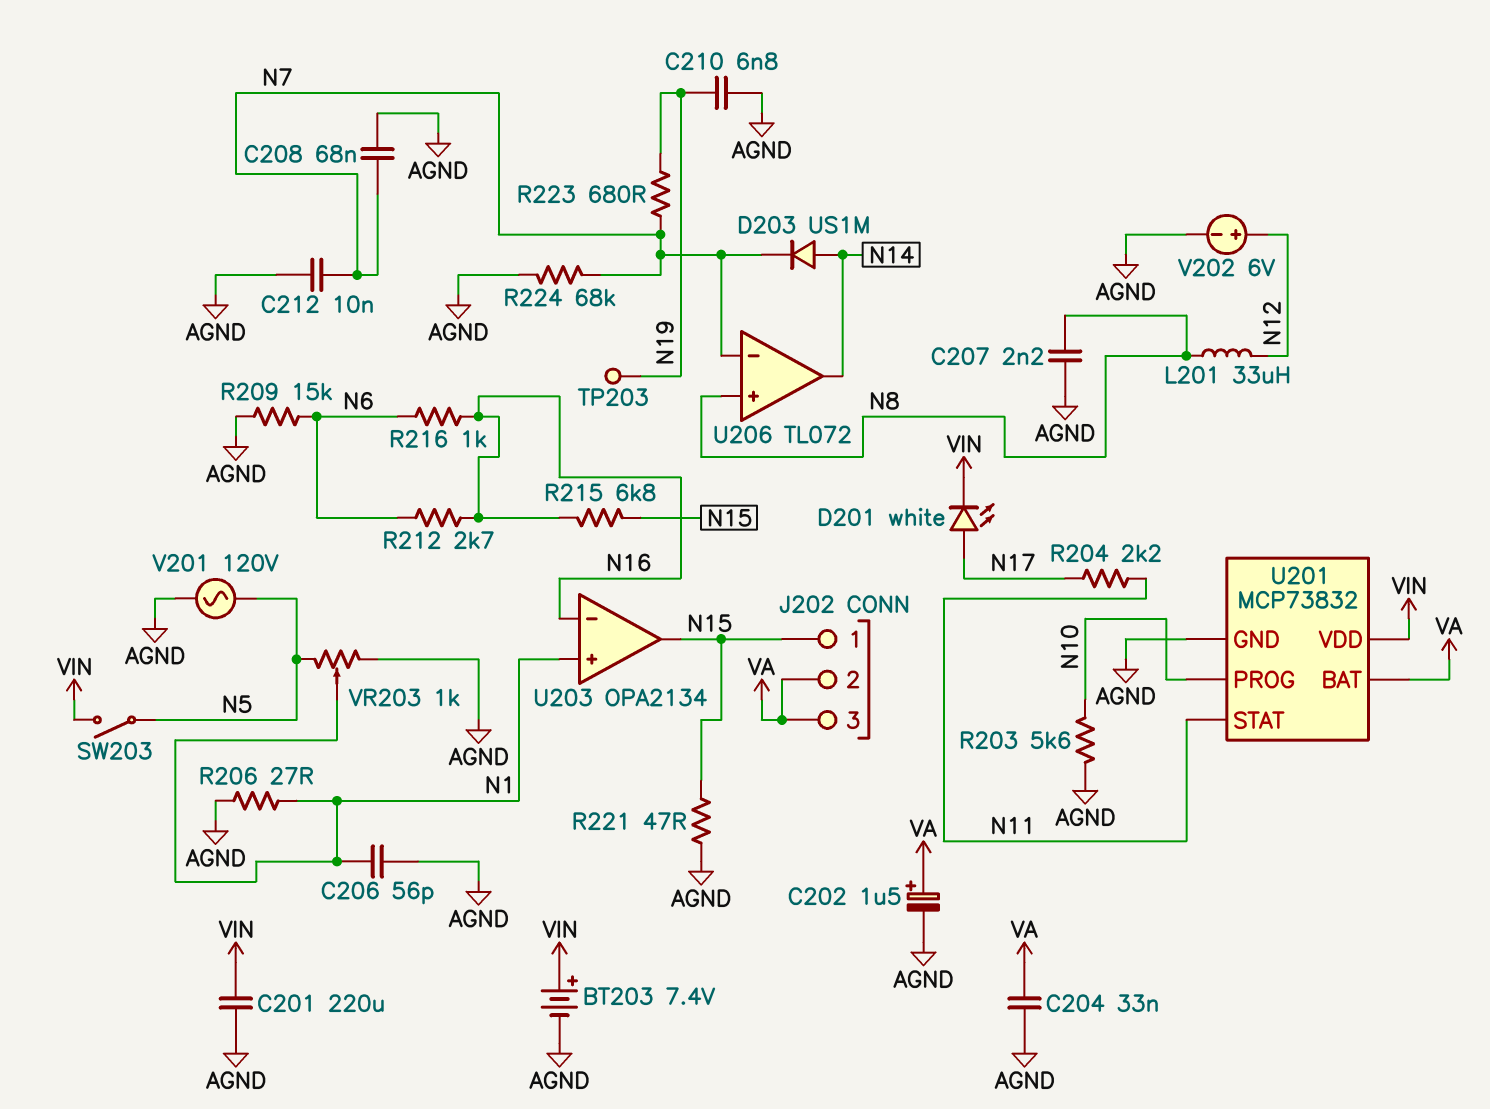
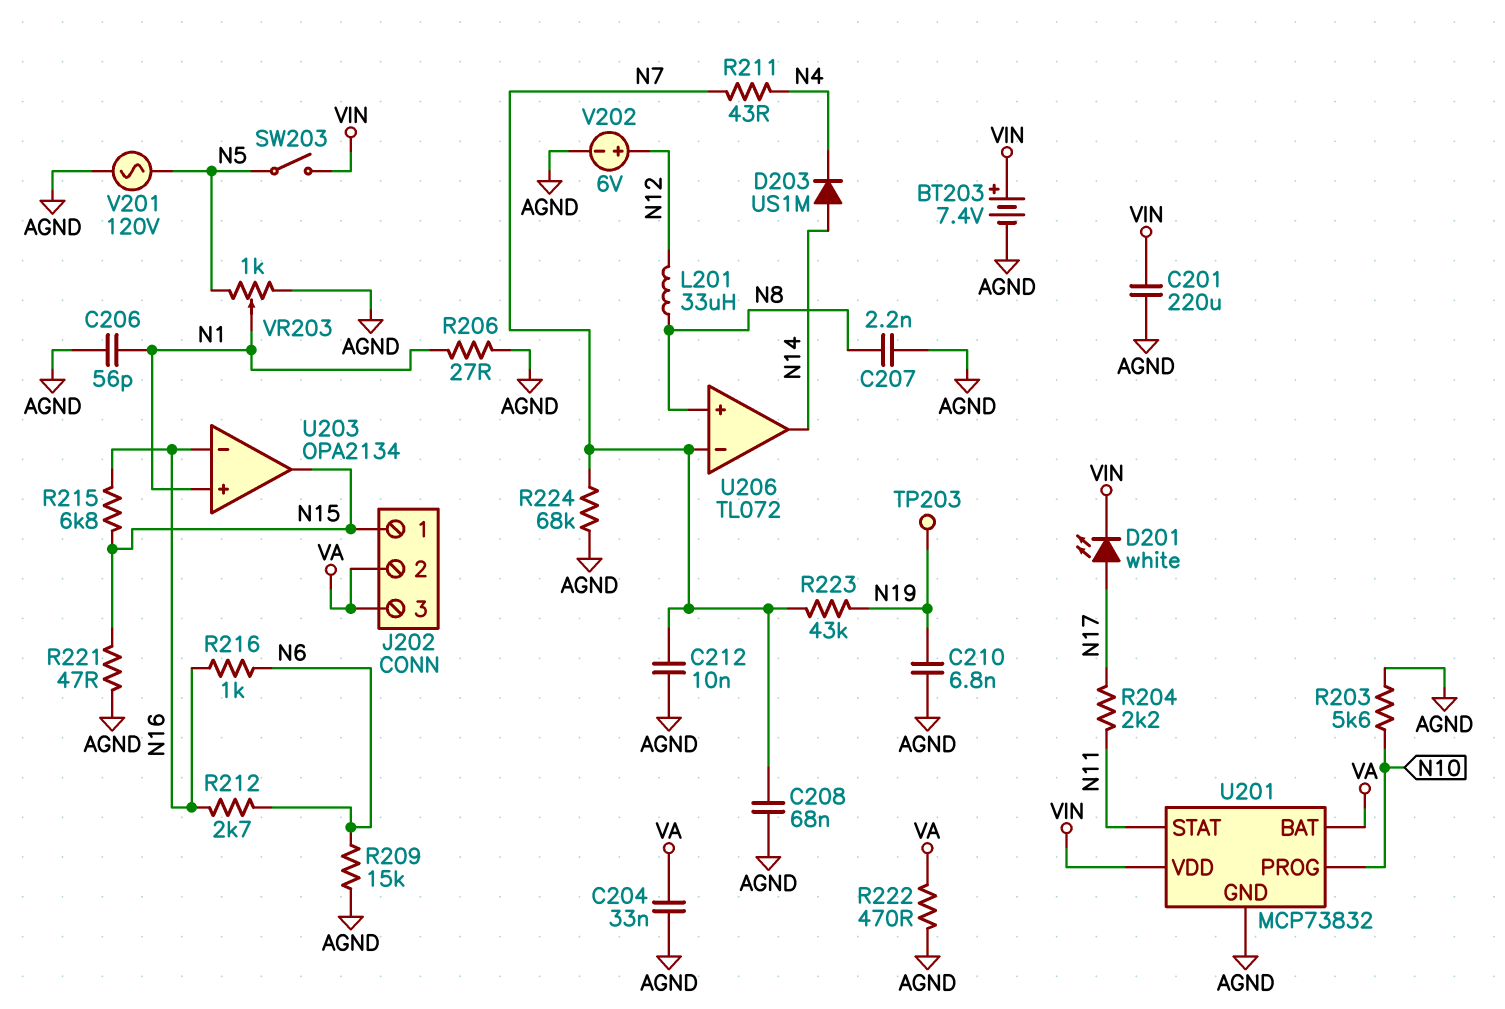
C202: 1.5uF (plus VA, minus AGND) -> none
D203: diode US1M (A N14, K N7) -> diode US1M (A N14, K N4)
R211: none -> 43 (N4, N7)
R222: none -> 470 (AGND, VA)
R223: 680 (N7, N19) -> 43k (N7, N19)

